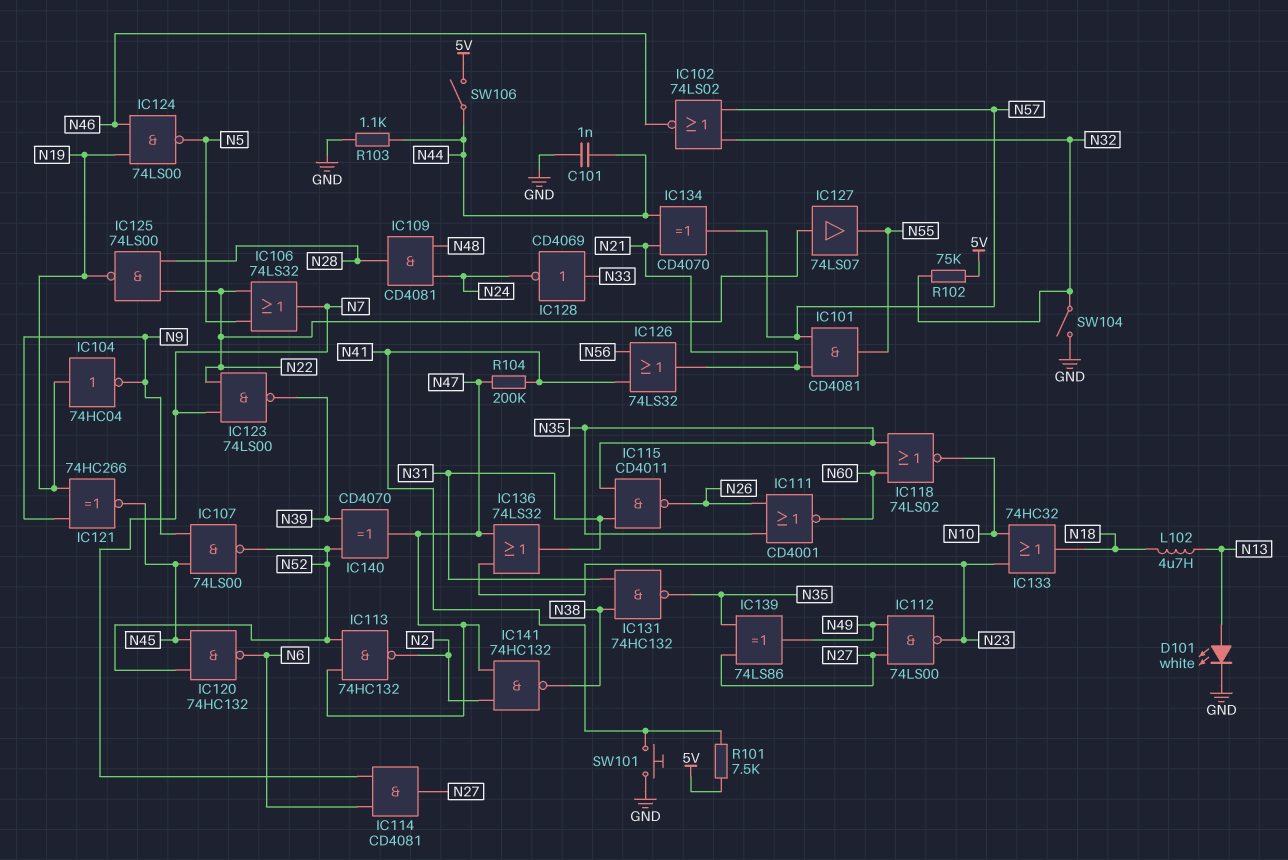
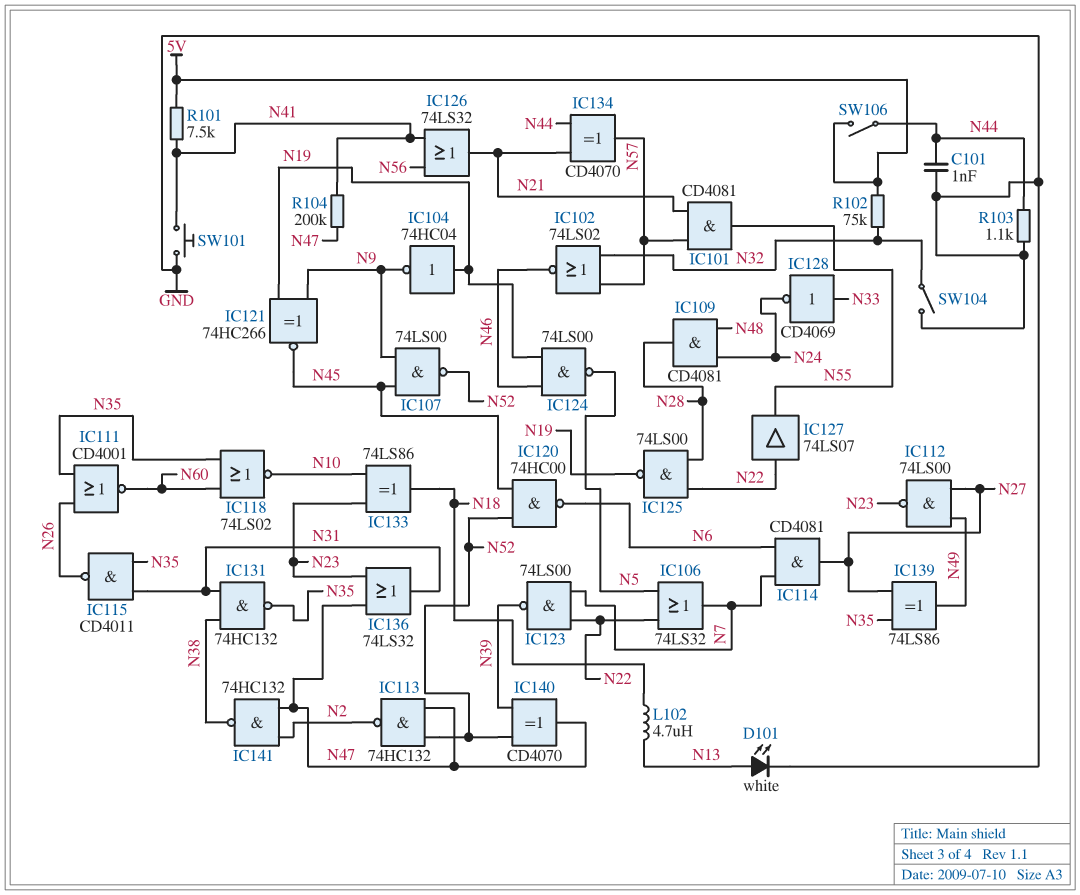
IC120: NAND 74HC132 (in N45, in N52, out N6) -> NAND 74HC00 (in N45, in N52, out N6)
IC133: OR 74HC32 (in N10, in N23, out N18) -> XOR 74LS86 (in N10, in N23, out N18)

